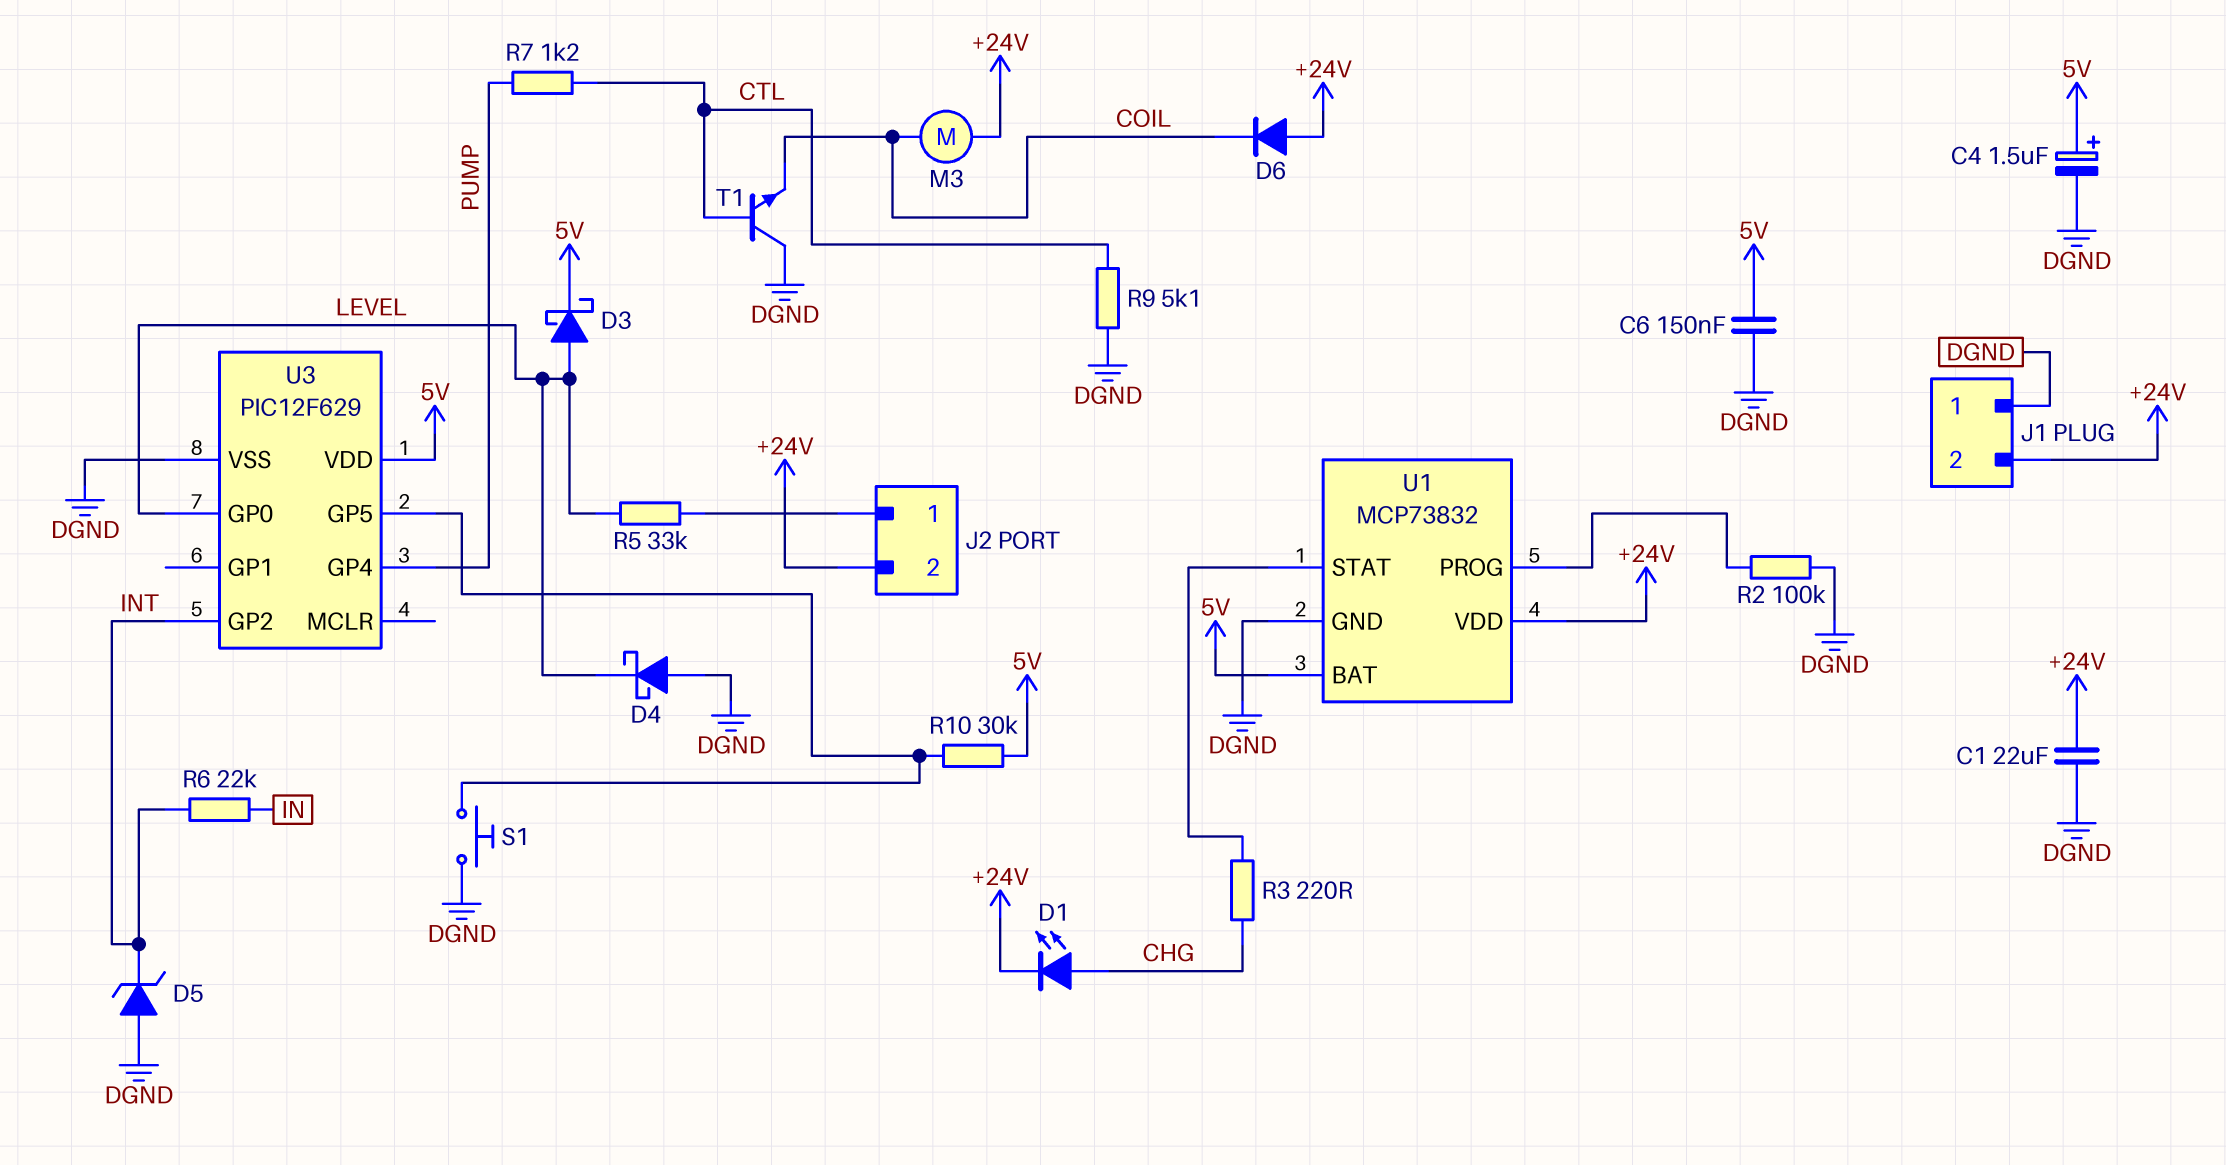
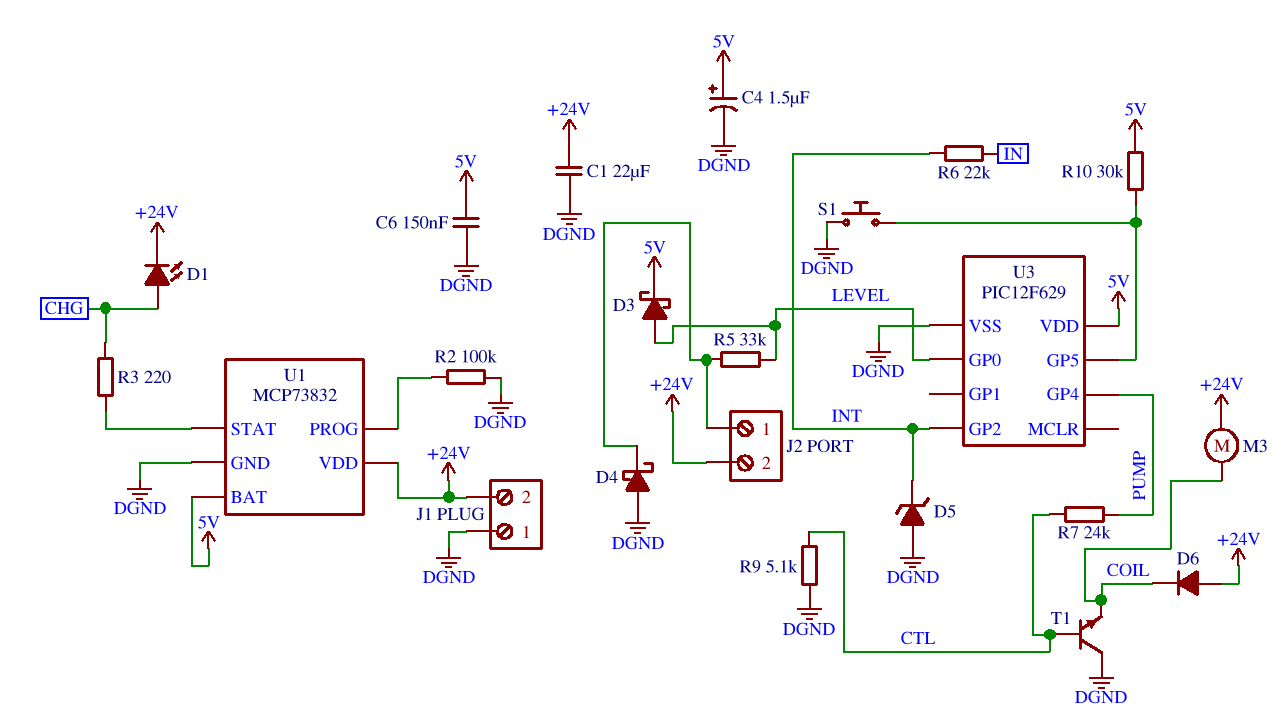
D4: schottky (A DGND, K LEVEL) -> schottky (A DGND, K J2/1)
R7: 1.2k (CTL, PUMP) -> 24k (CTL, PUMP)

